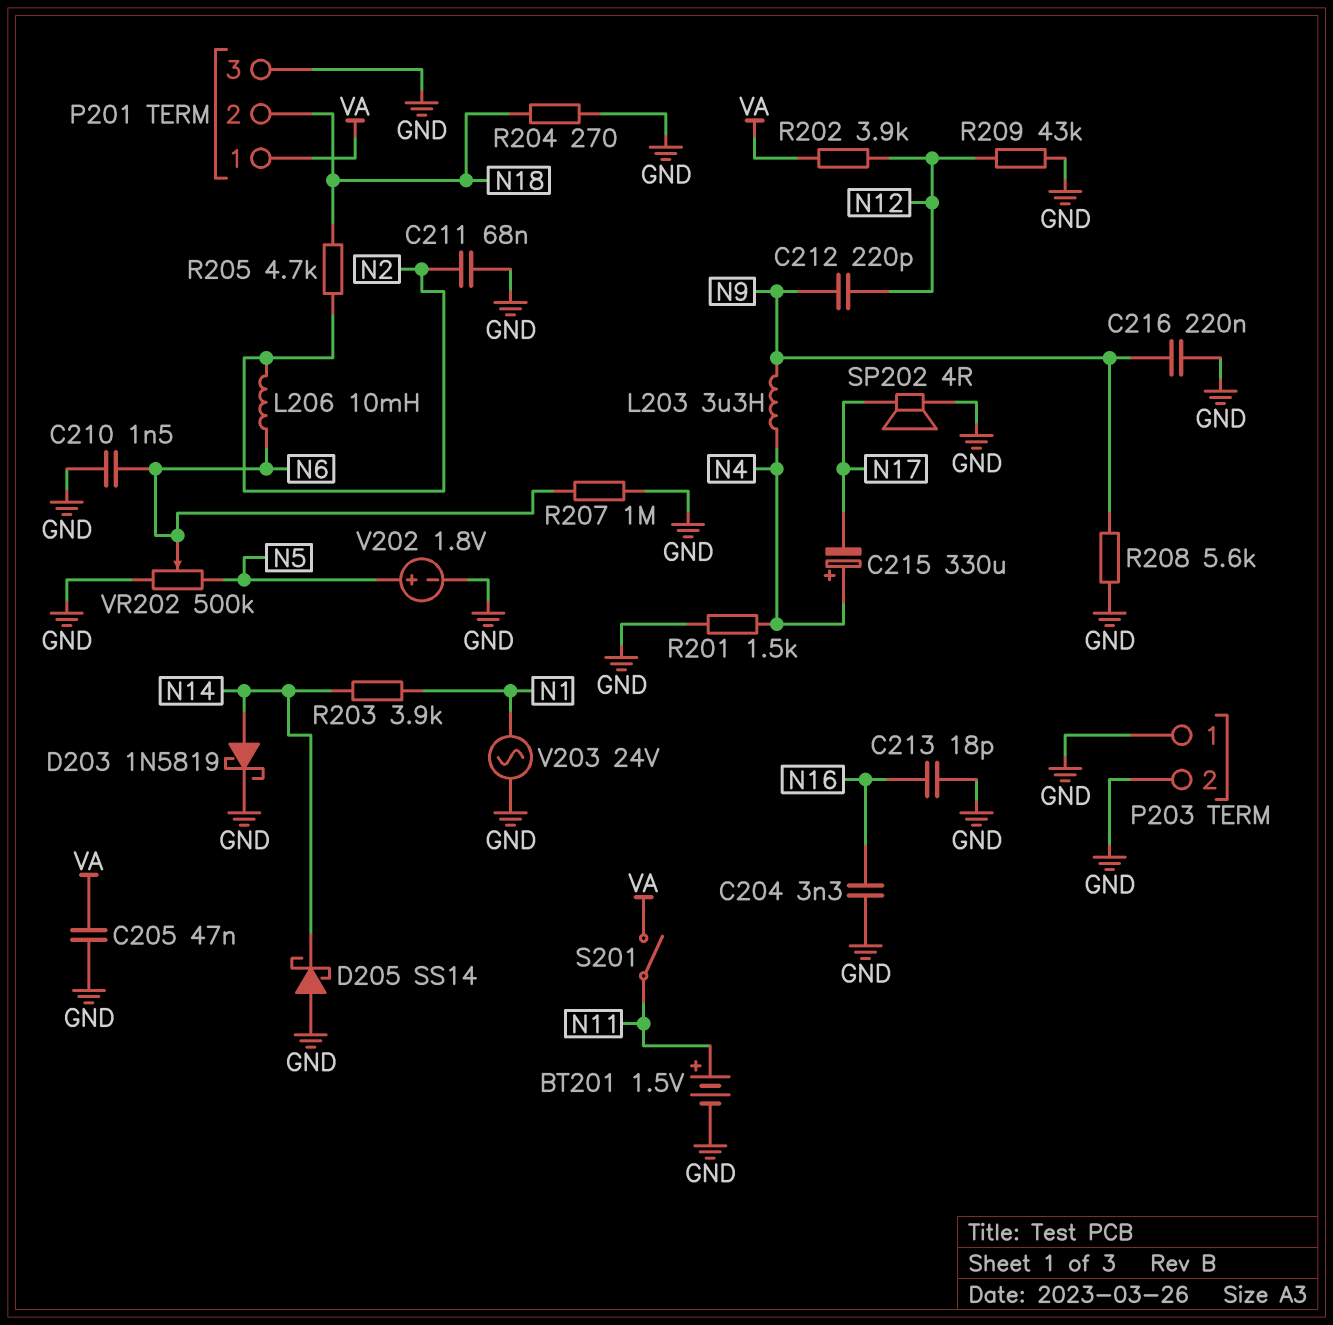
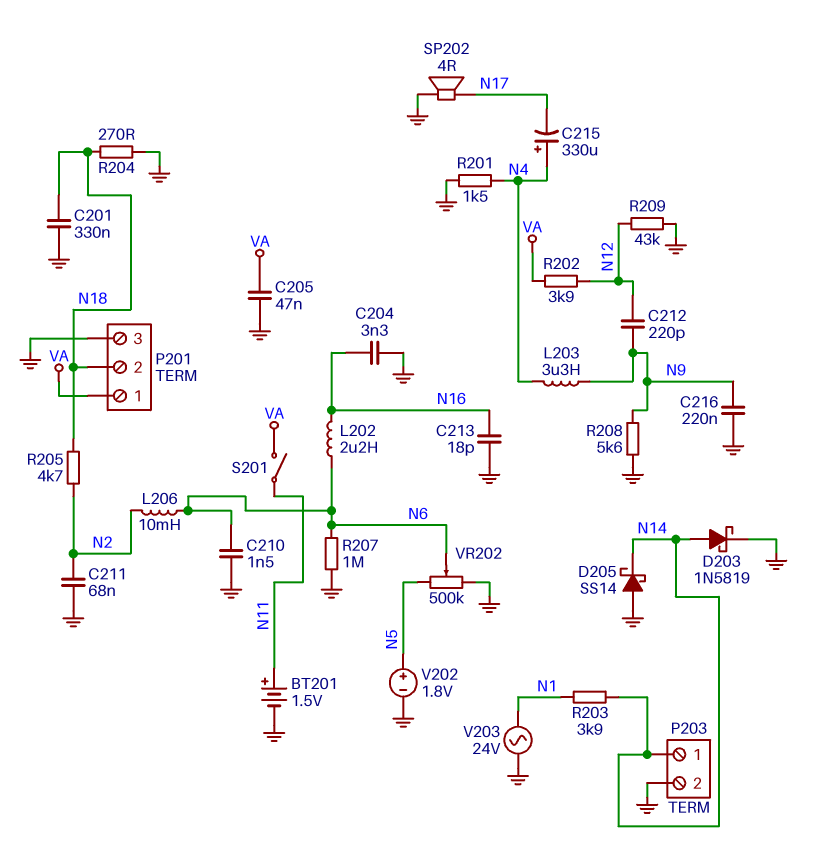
C201: none -> 330nF (GND, N18)
L202: none -> 2.2uH (N6, N16)
P203 pin 1: GND -> N14

